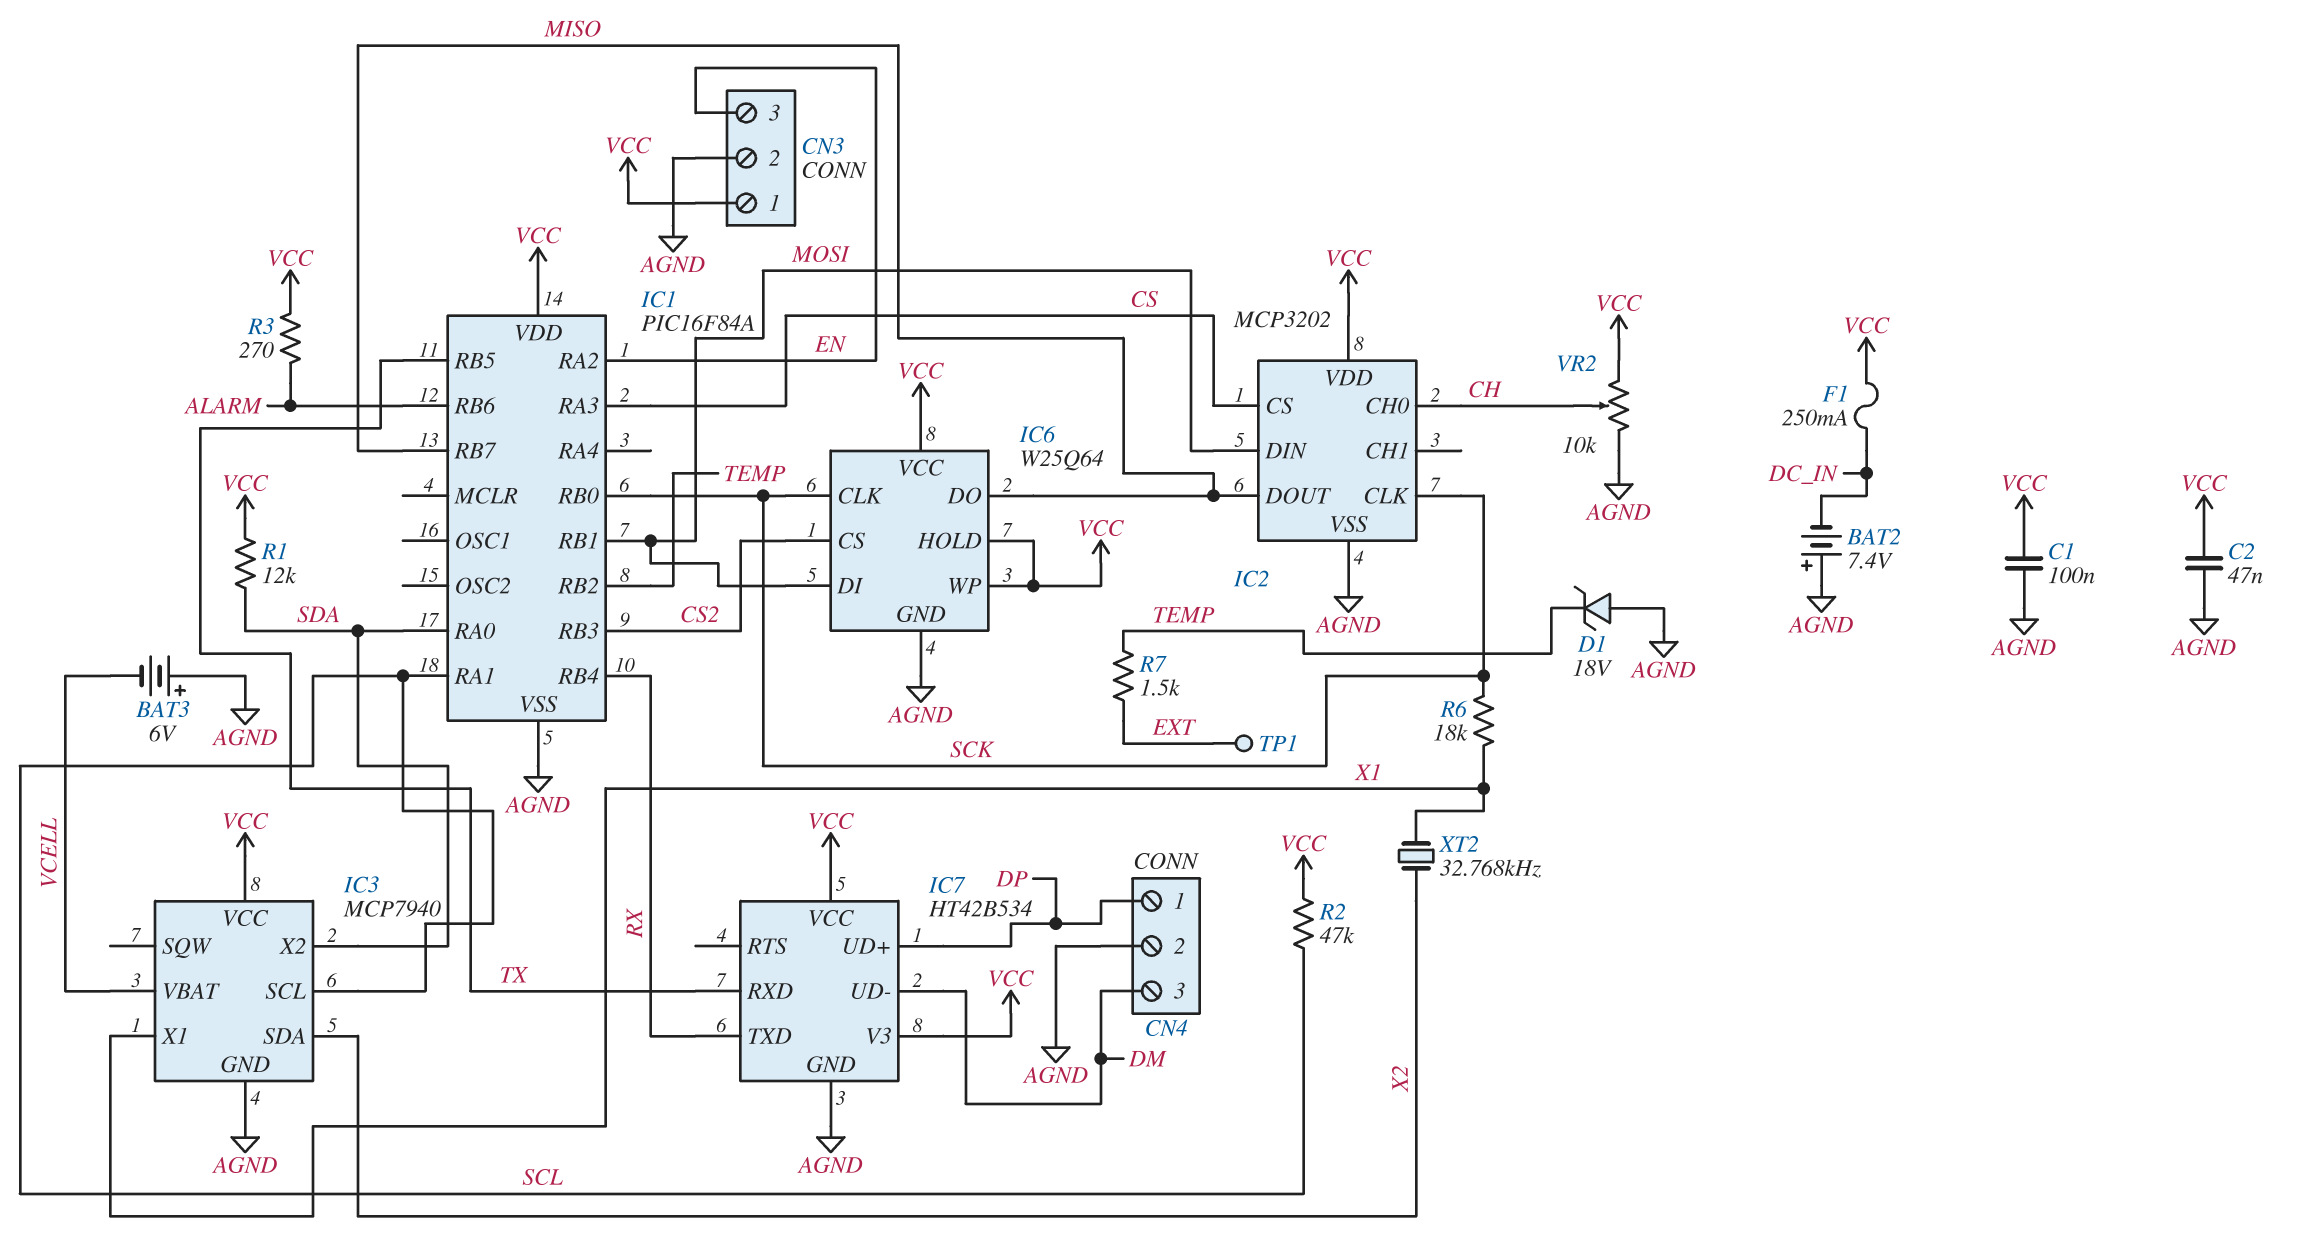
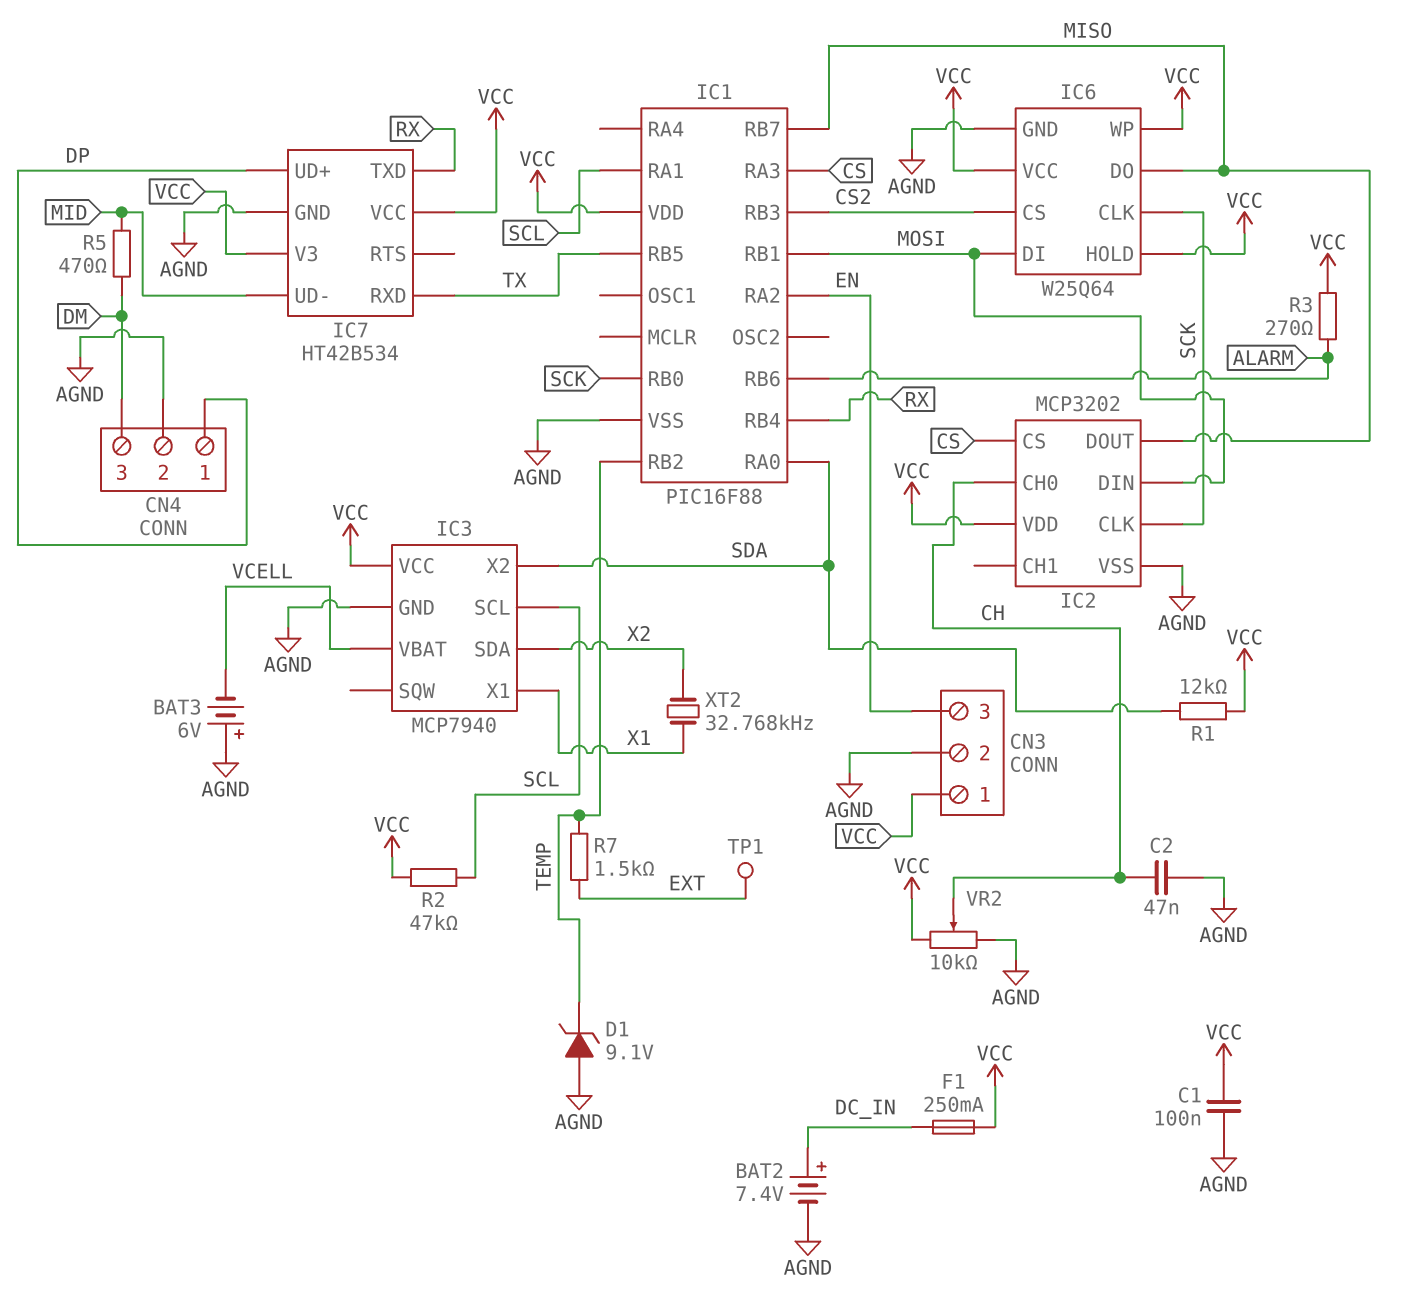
BAT2: 7.4V (plus AGND, minus DC_IN) -> 7.4V (plus DC_IN, minus AGND)
C2: 47nF (AGND, VCC) -> 47nF (AGND, CH)
D1: zener 18V (A AGND, K TEMP) -> zener 9.1V (A AGND, K TEMP)
IC1: PIC16F84A -> PIC16F88
IC7 pin UD-: DM -> MID
R5: none -> 470 (DM, MID)
R6: 18k (SCK, X1) -> none

